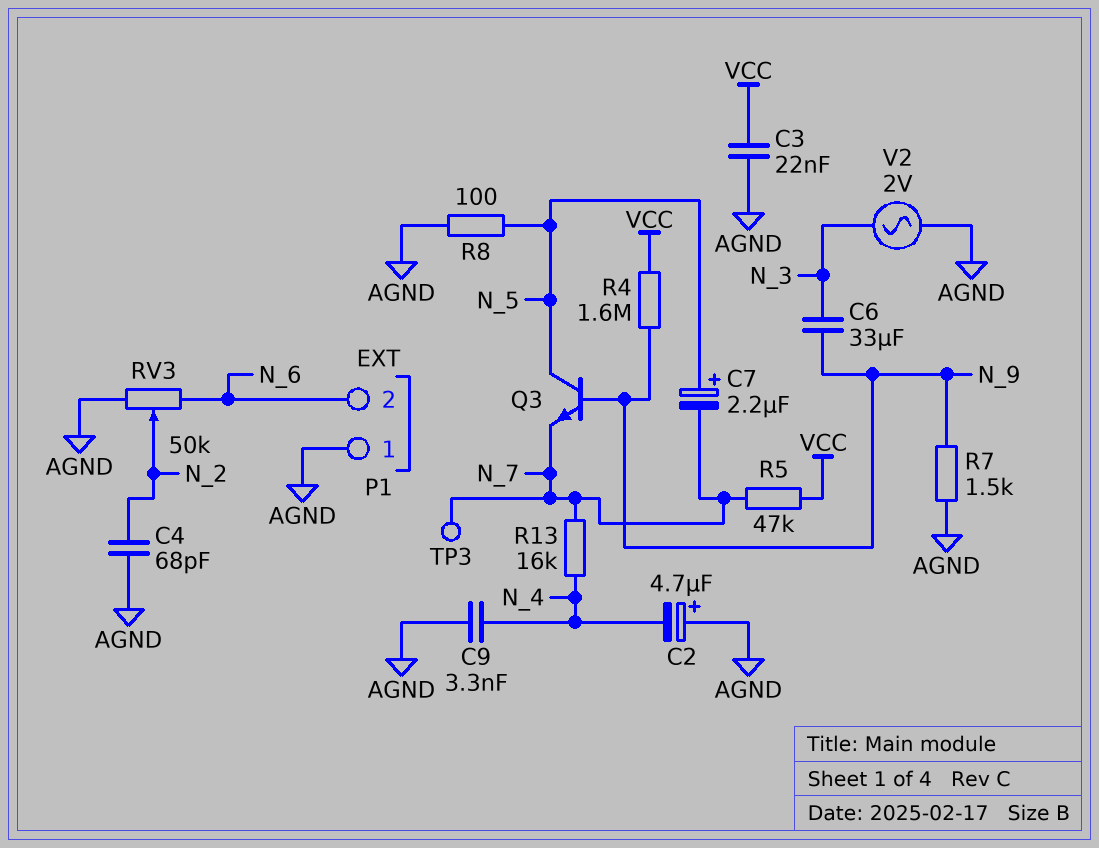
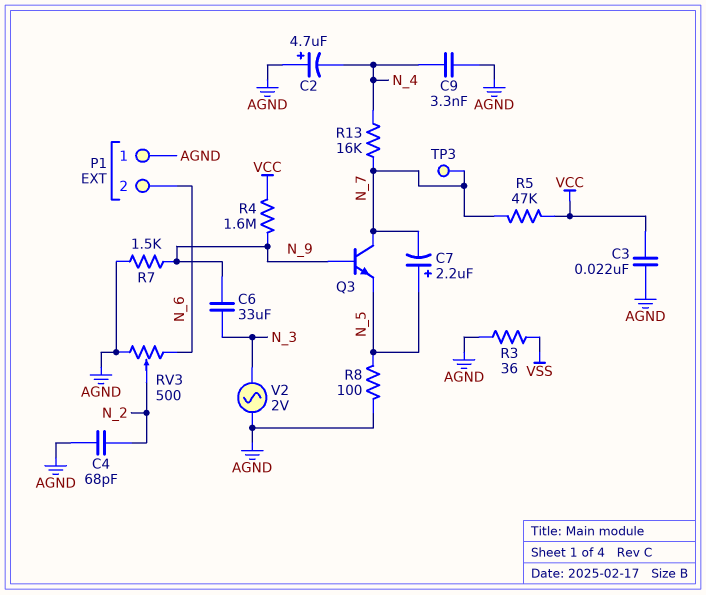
Q3: NPN (B N_9, C N_5, E N_7) -> NPN (B N_9, C N_7, E N_5)
R3: none -> 36 (AGND, VSS)
RV3: 50k (AGND, N_6, wiper N_2) -> 500 (AGND, N_6, wiper N_2)

